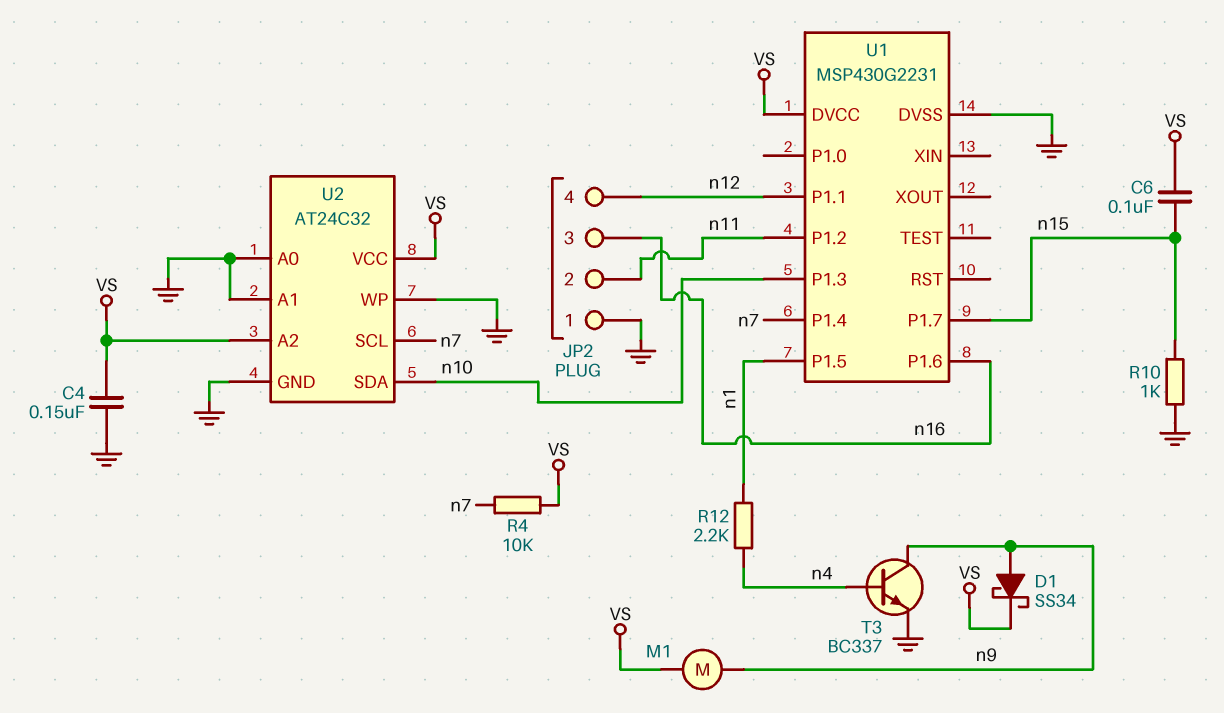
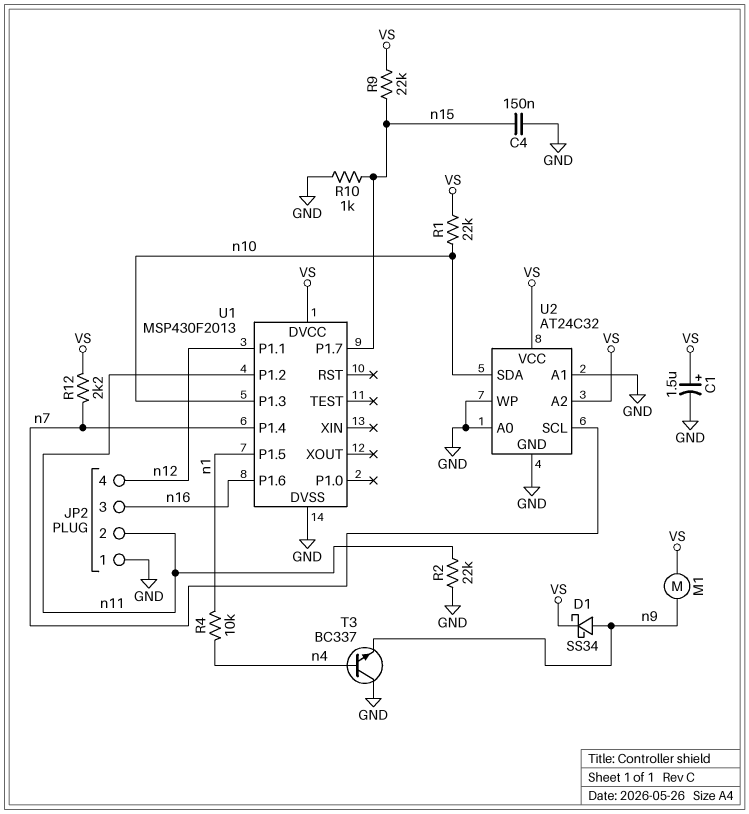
C1: none -> 1.5uF (plus VS, minus GND)
C4: 150nF (GND, VS) -> 150nF (GND, n15)
C6: 100nF (VS, n15) -> none
R1: none -> 22k (VS, n10)
R2: none -> 22k (GND, n11)
R4: 10k (VS, n7) -> 10k (n1, n4)
R9: none -> 22k (VS, n15)
R12: 2.2k (n1, n4) -> 2.2k (VS, n7)
T3: NPN BC337 (B n4, C n9, E GND) -> NPN BC337 (B n4, C GND, E n9)
U1: MSP430G2231 -> MSP430F2013

